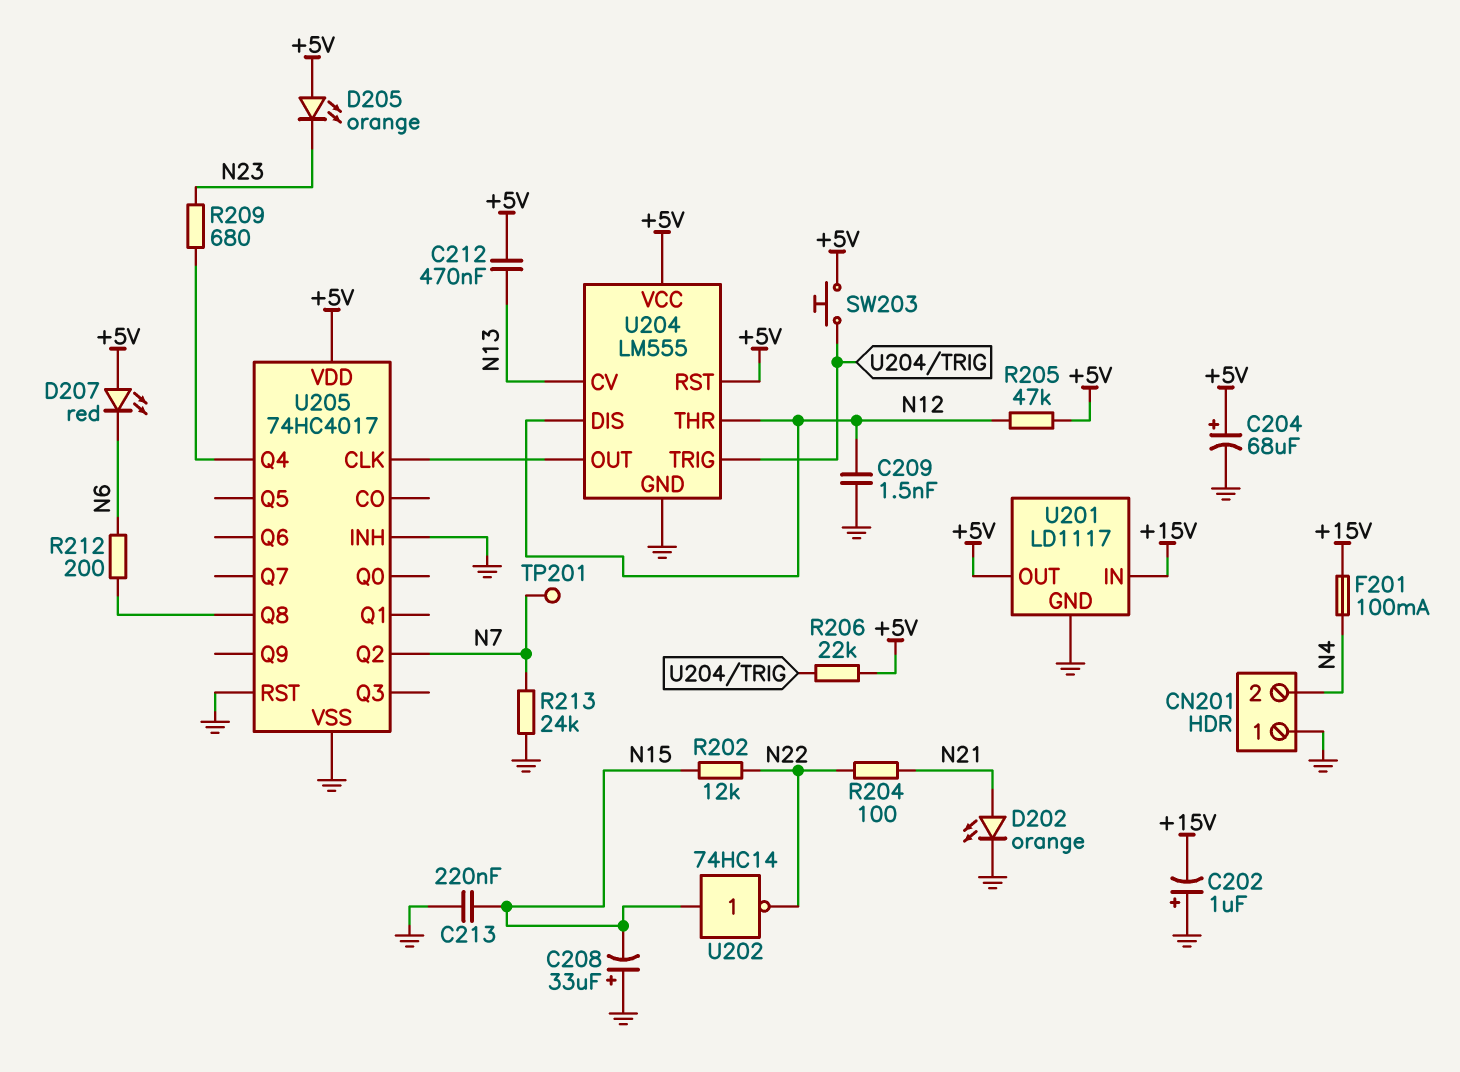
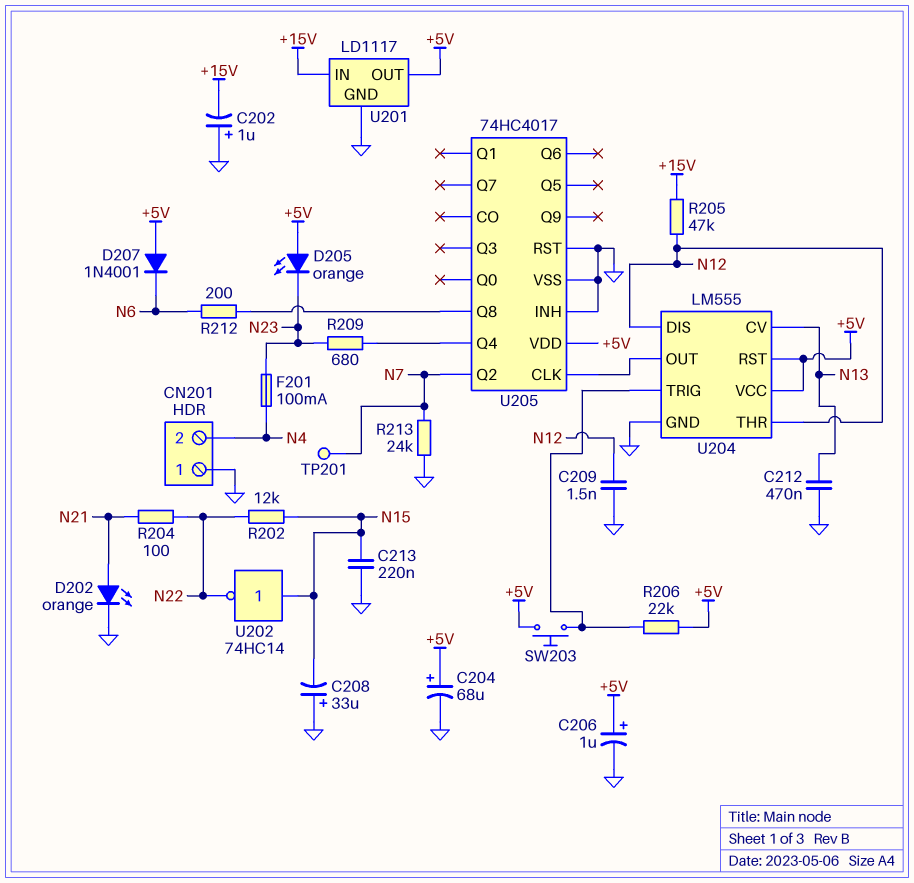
C206: none -> 1uF (plus +5V, minus GND)
C212: 470nF (+5V, N13) -> 470nF (GND, N13)
D207: LED red (A +5V, K N6) -> diode 1N4001 (A +5V, K N6)
F201: 100mA (+15V, N4) -> 100mA (N4, N23)
R205: 47k (+5V, N12) -> 47k (+15V, N12)

